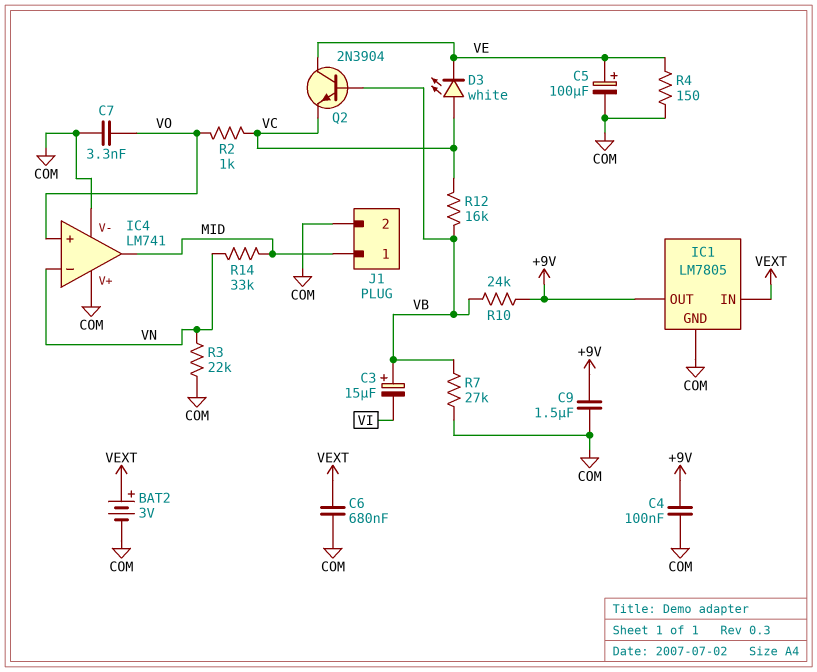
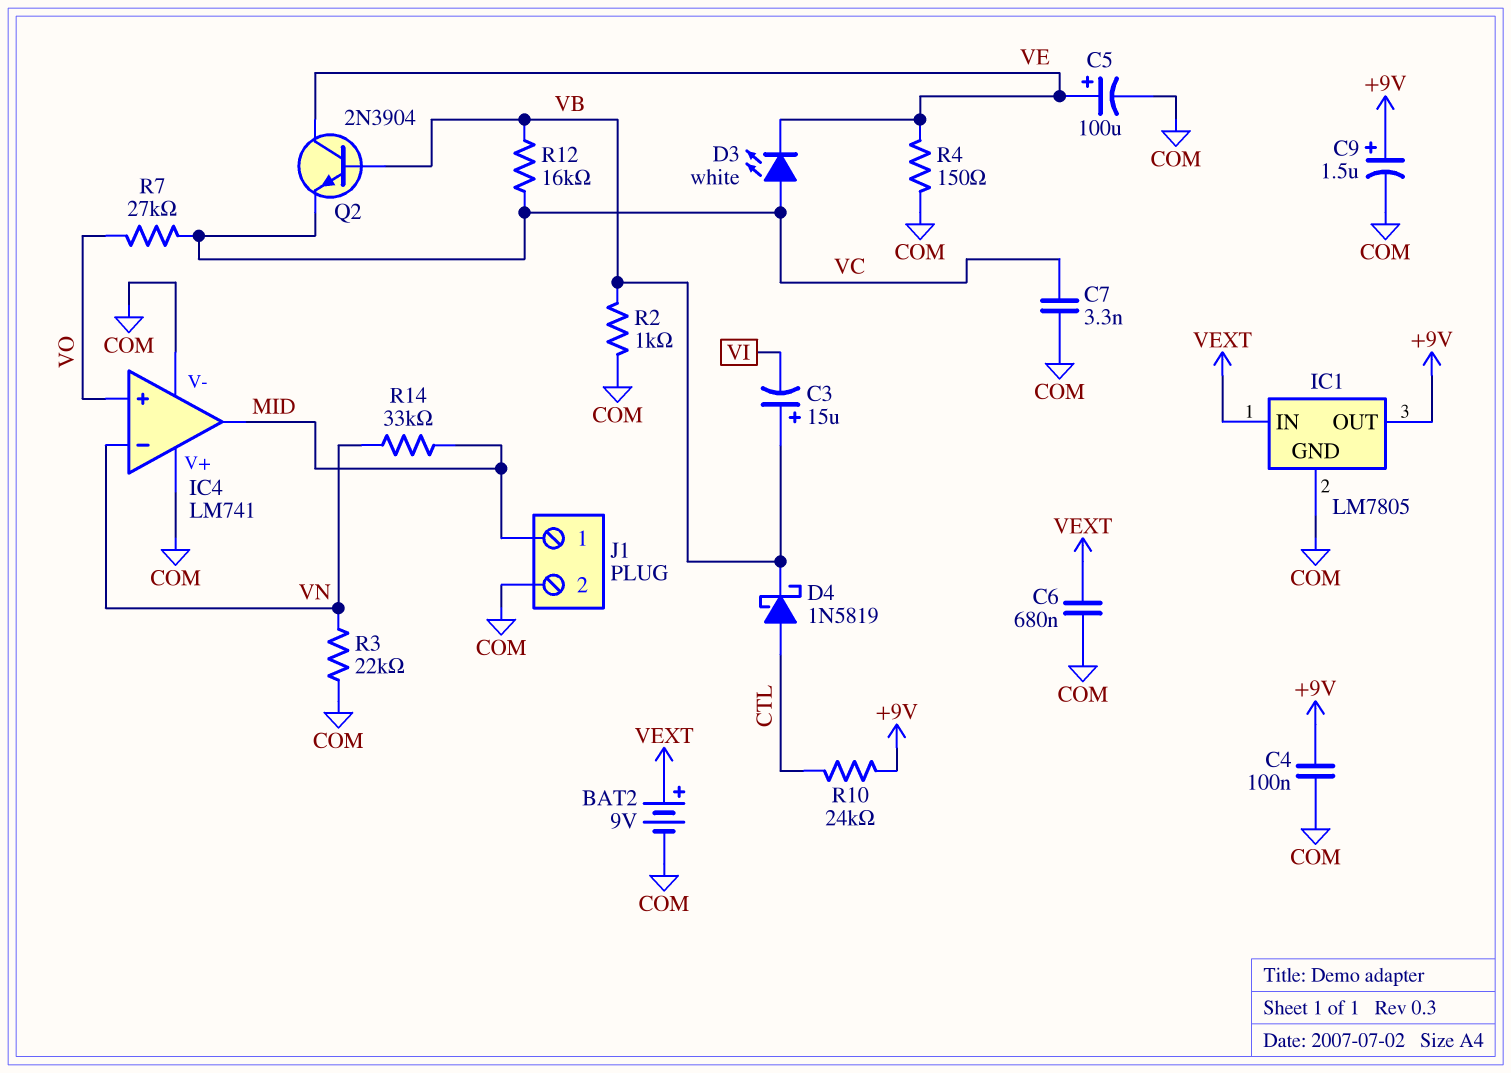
BAT2: 3V (plus VEXT, minus COM) -> 9V (plus VEXT, minus COM)
C7: 3.3nF (COM, VO) -> 3.3nF (COM, VC)
C9: 1.5uF (+9V, COM) -> 1.5uF (plus +9V, minus COM)
D4: none -> schottky 1N5819 (A CTL, K VB)
R2: 1k (VC, VO) -> 1k (COM, VB)
R7: 27k (COM, VB) -> 27k (VC, VO)
R10: 24k (+9V, VB) -> 24k (+9V, CTL)

